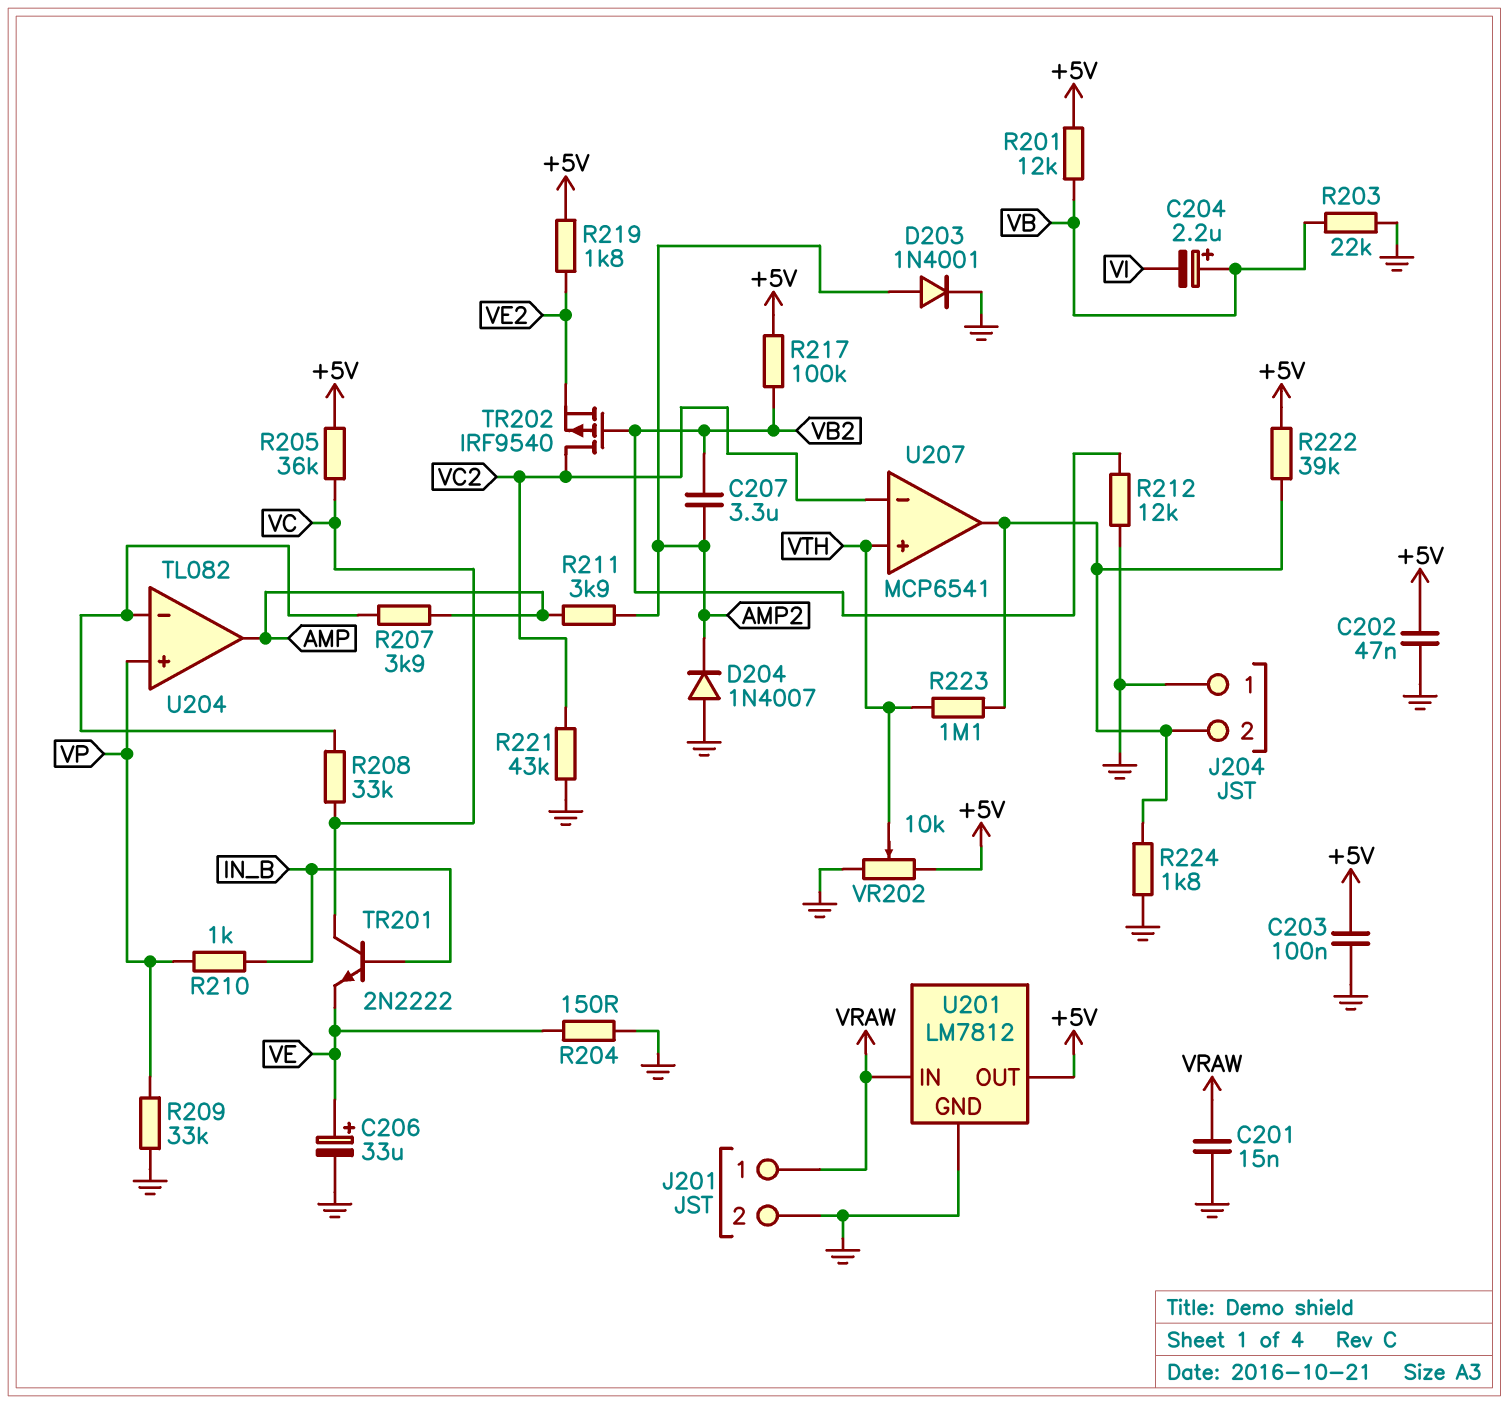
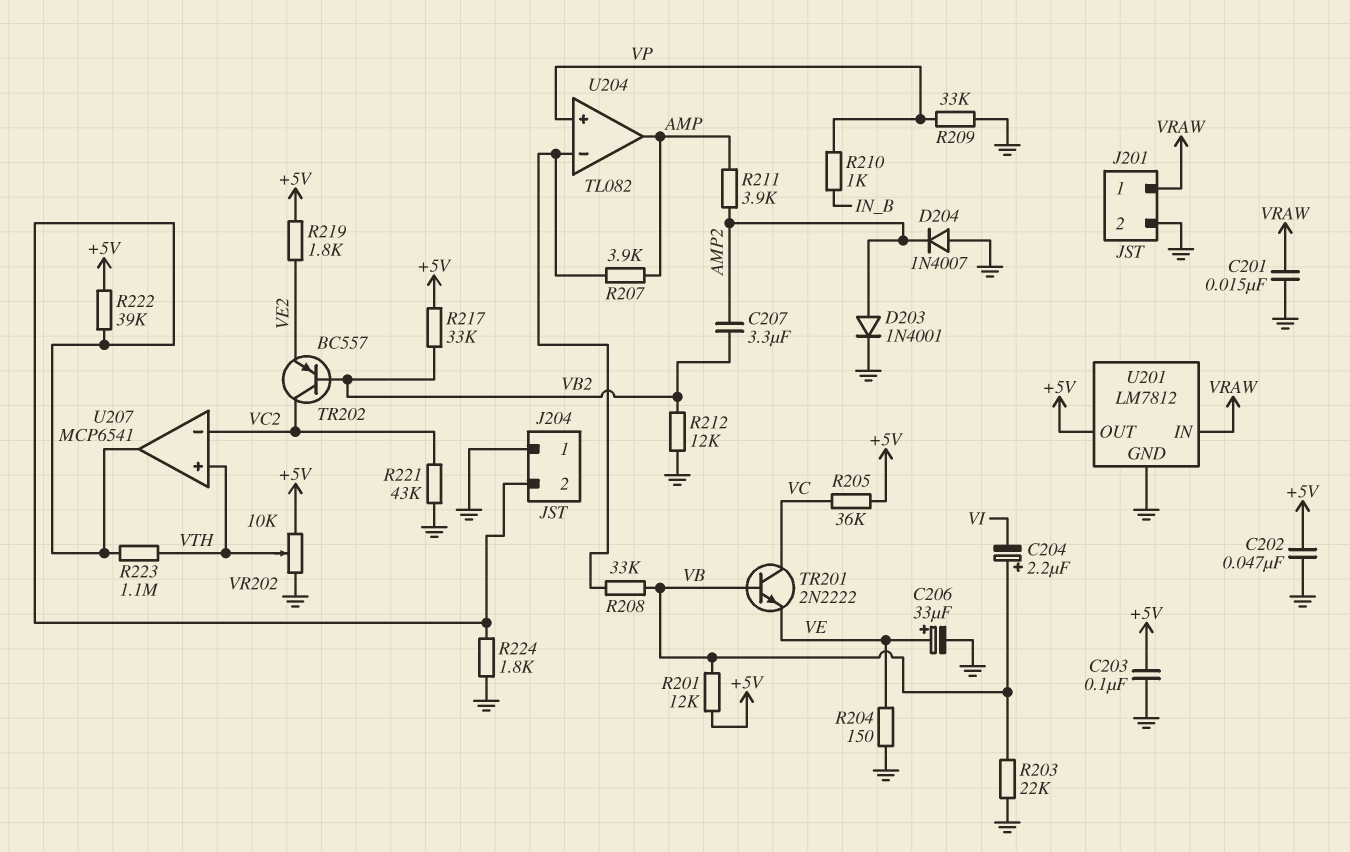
R208: 33k (U204/in-, VC) -> 33k (U204/in-, VB)
R217: 100k (+5V, VB2) -> 33k (+5V, VB2)
TR201: NPN 2N2222 (B IN_B, C VC, E VE) -> NPN 2N2222 (B VB, C VC, E VE)
TR202: PMOS IRF9540 (G VB2, D VC2, S VE2) -> PNP BC557 (B VB2, C VC2, E VE2)

